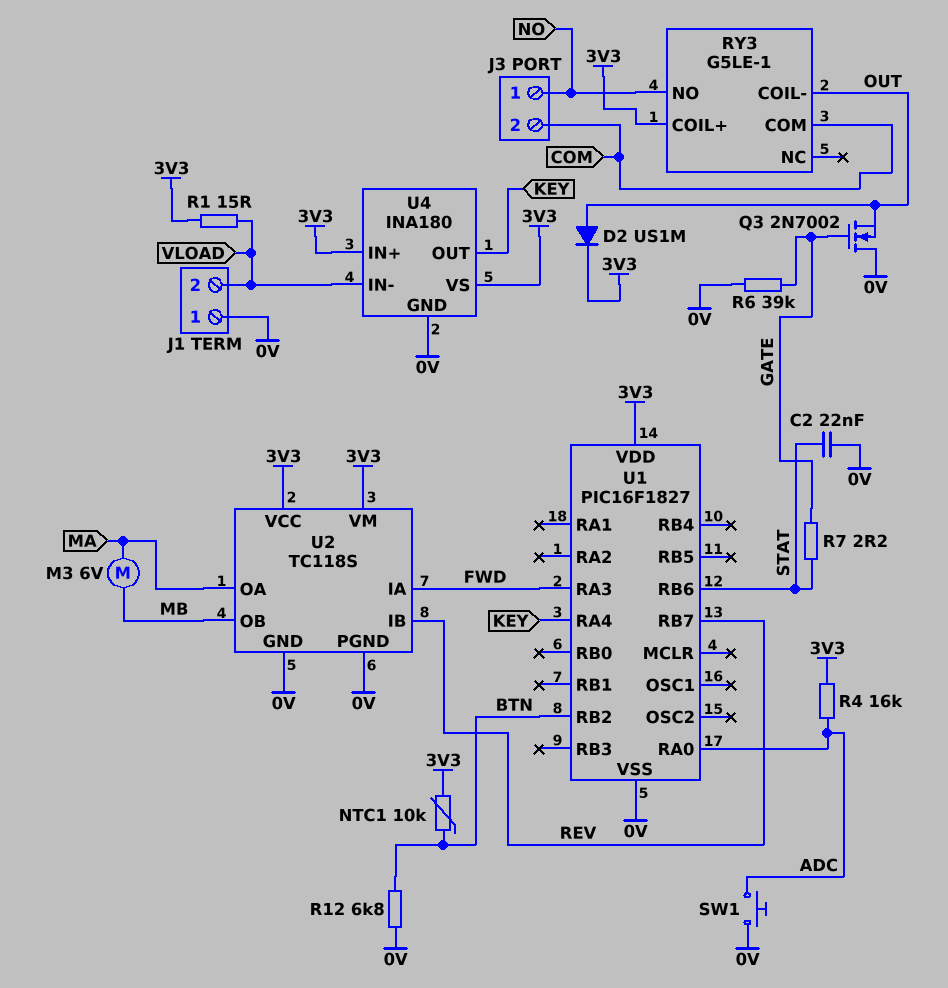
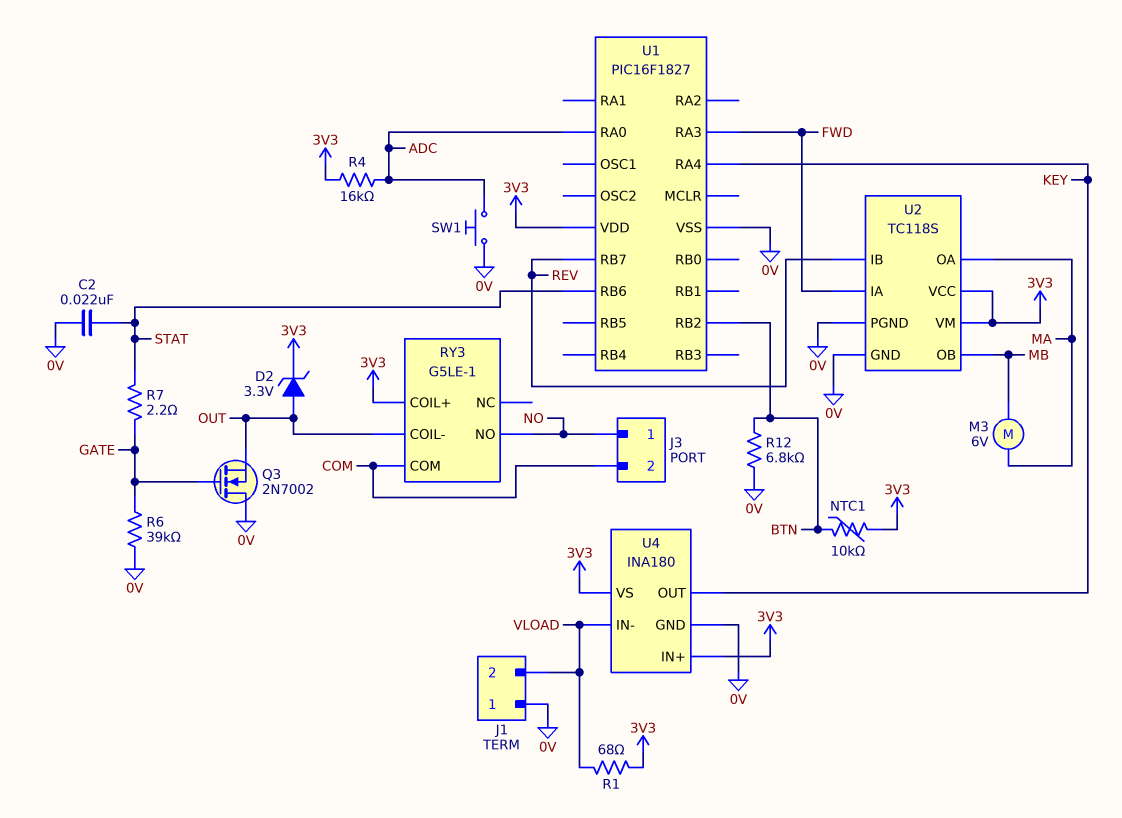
D2: diode US1M (A OUT, K 3V3) -> zener 3.3V (A OUT, K 3V3)
R1: 15 (3V3, VLOAD) -> 68 (3V3, VLOAD)

